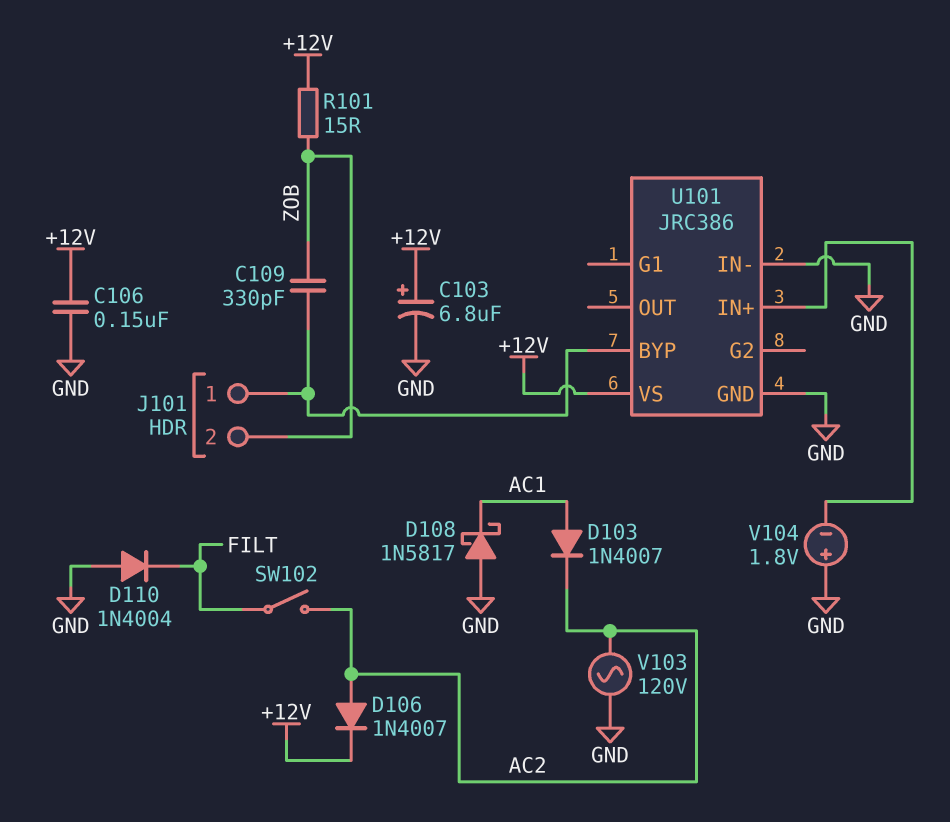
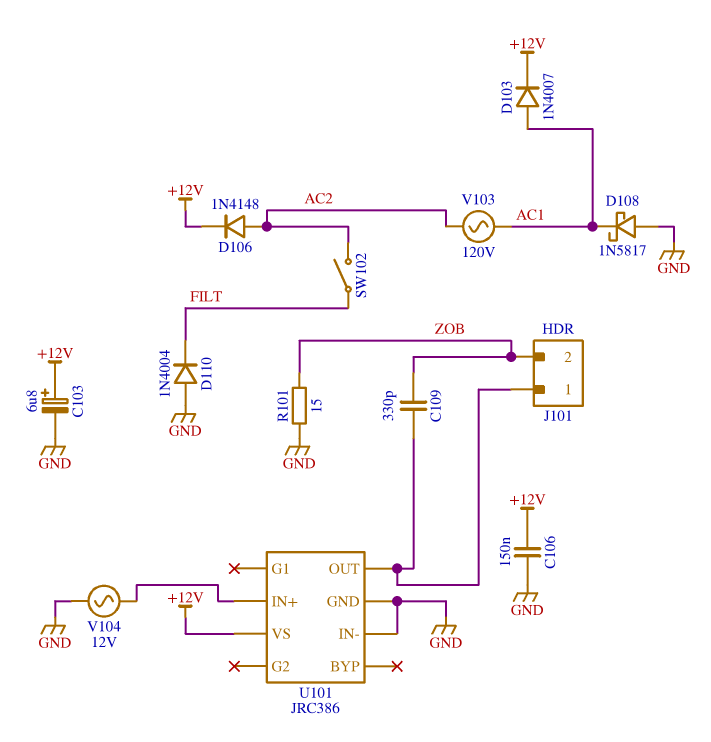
D103: diode 1N4007 (A AC1, K AC2) -> diode 1N4007 (A AC1, K +12V)
D106: diode 1N4007 (A AC2, K +12V) -> diode 1N4148 (A AC2, K +12V)
R101: 15 (+12V, ZOB) -> 15 (GND, ZOB)
U101 pin BYP: J101/1 -> none
U101 pin OUT: none -> J101/1
V103: AC 120V (AC2, GND) -> AC 120V (AC1, AC2)
V104: 1.8V (plus GND, minus U101/IN+) -> AC 12V (GND, U101/IN+)

